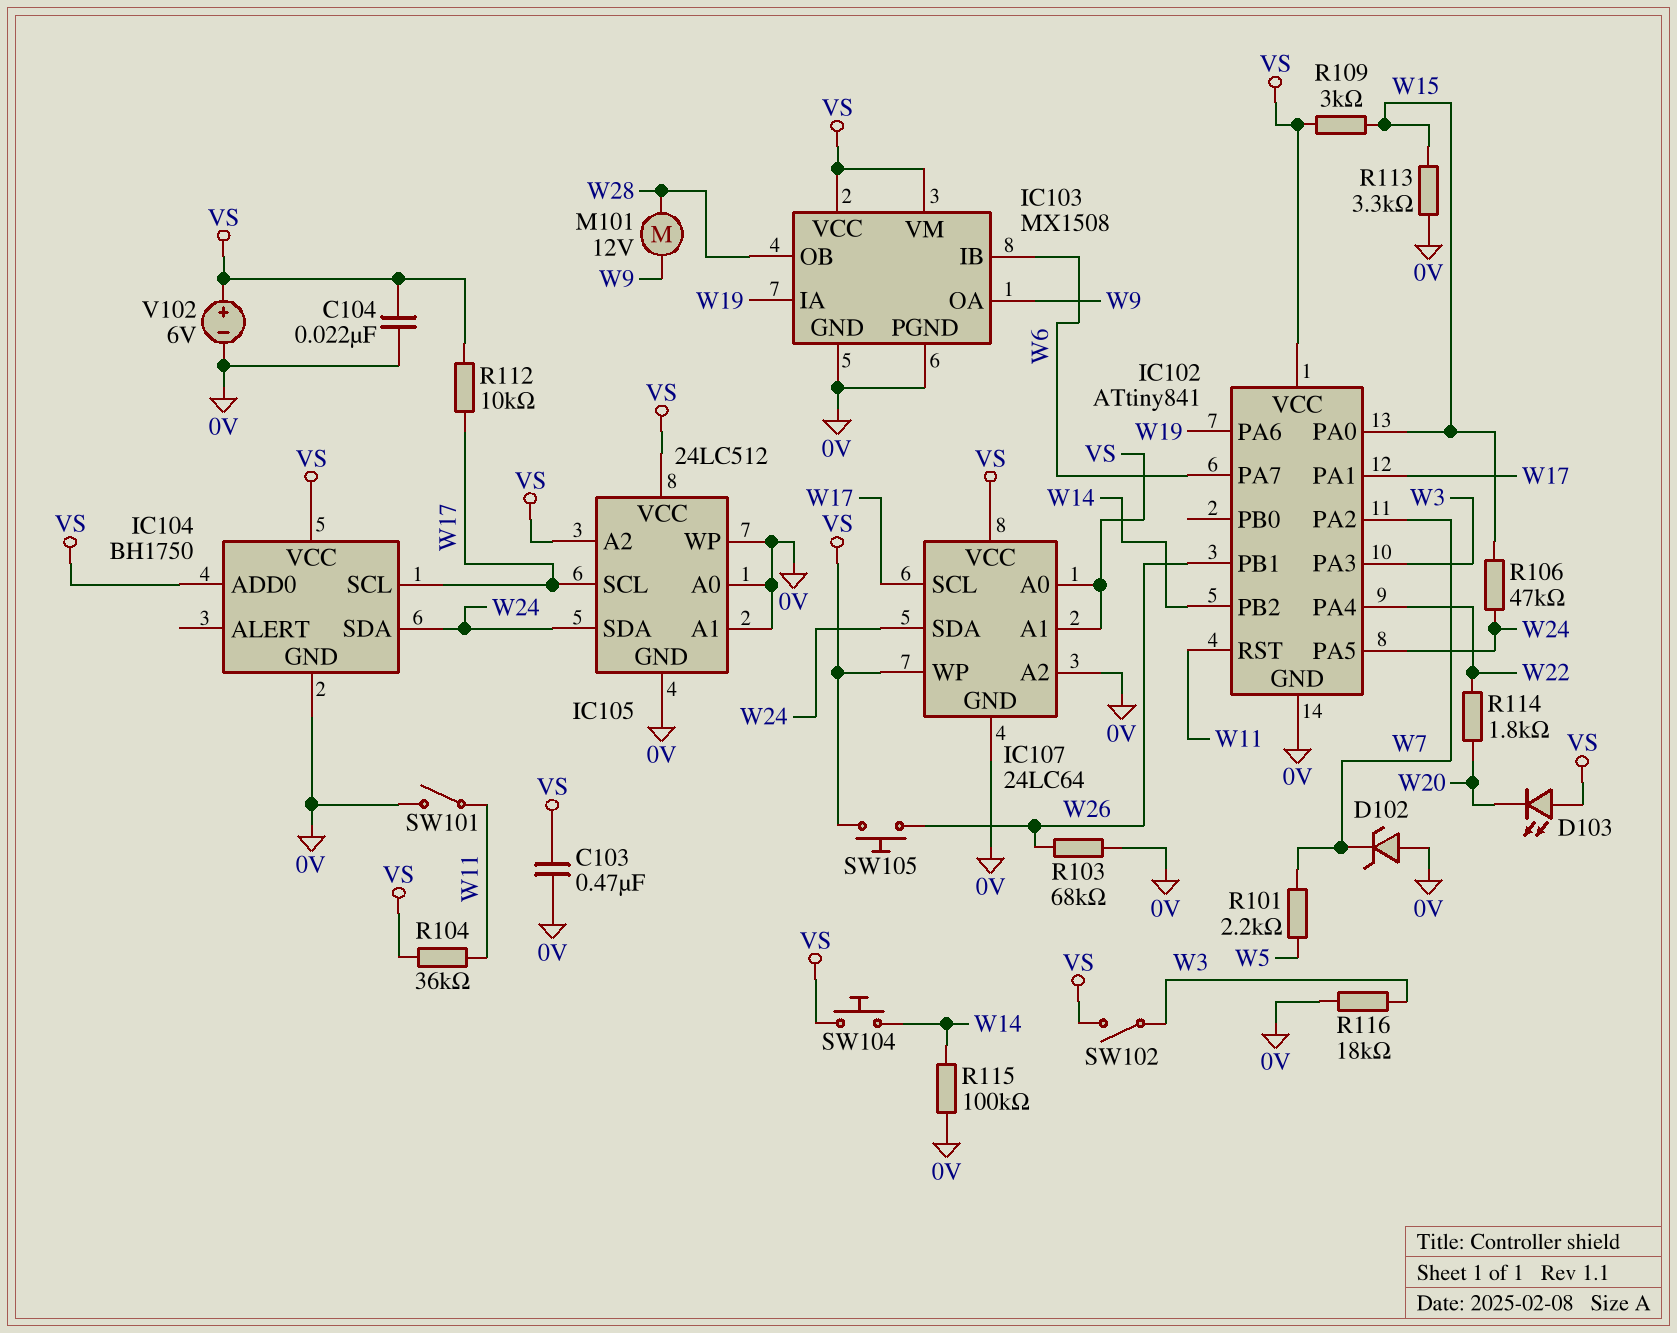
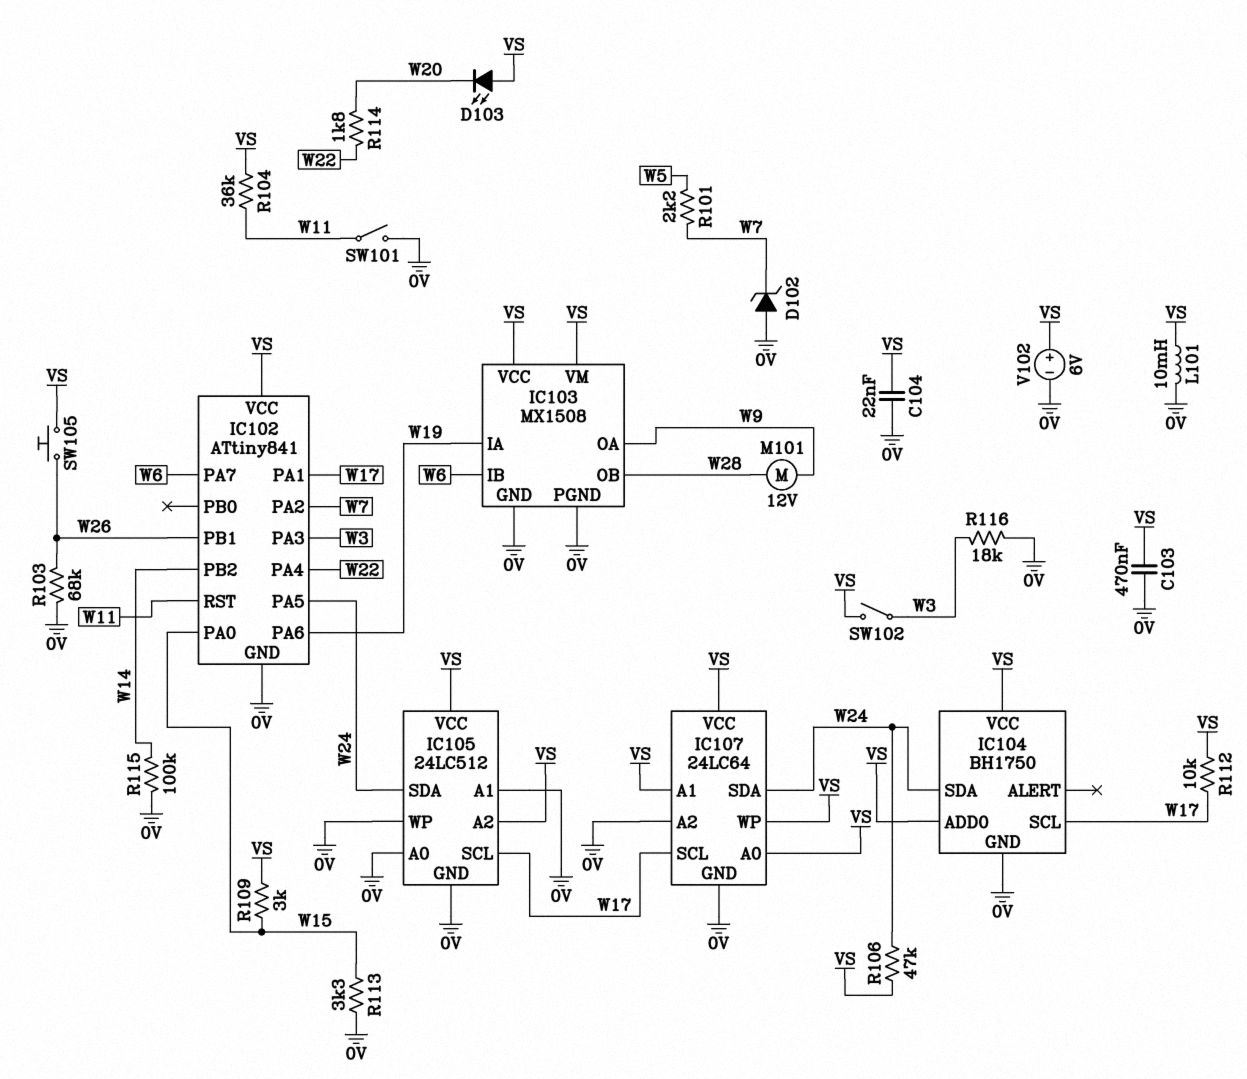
L101: none -> 10mH (0V, VS)
R106: 47k (W15, W24) -> 47k (VS, W24)
SW104: button (VS, W14) -> none

